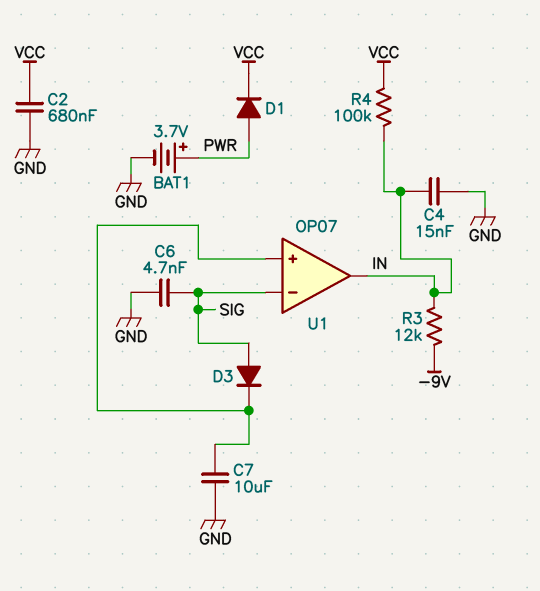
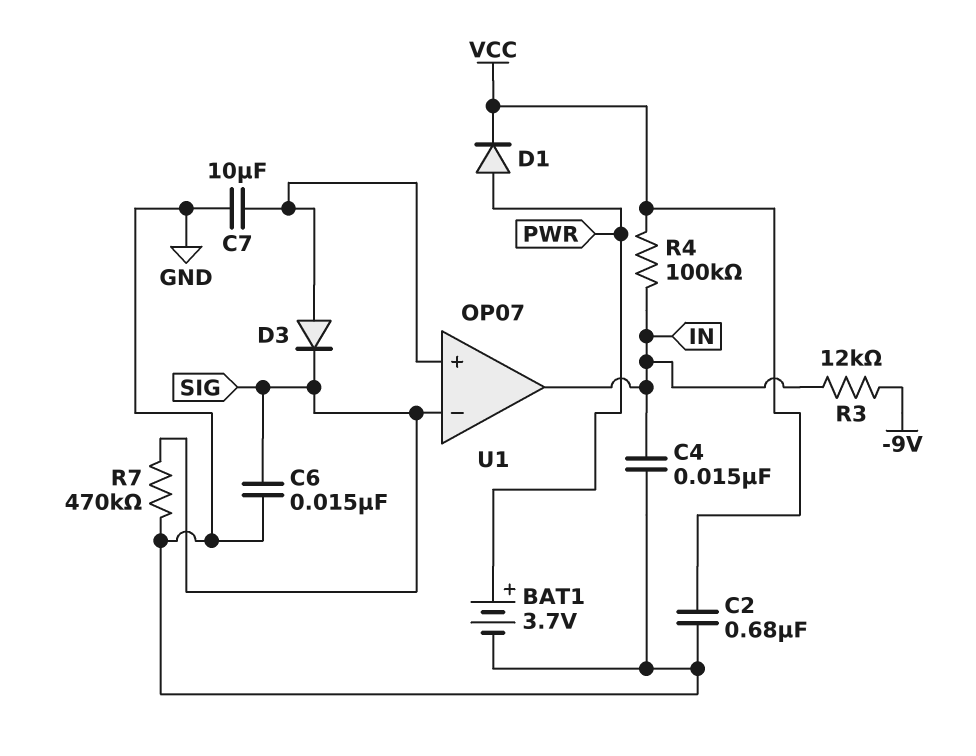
C6: 4.7nF (GND, SIG) -> 15nF (GND, SIG)
D3: diode (A SIG, K U1/in+) -> diode (A U1/in+, K SIG)
R7: none -> 470k (GND, SIG)

